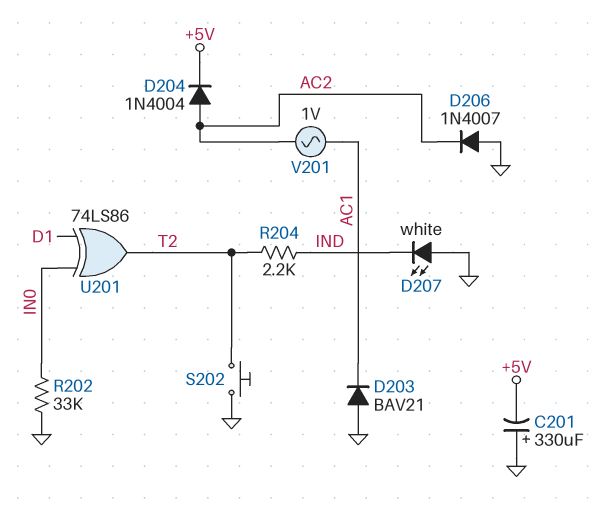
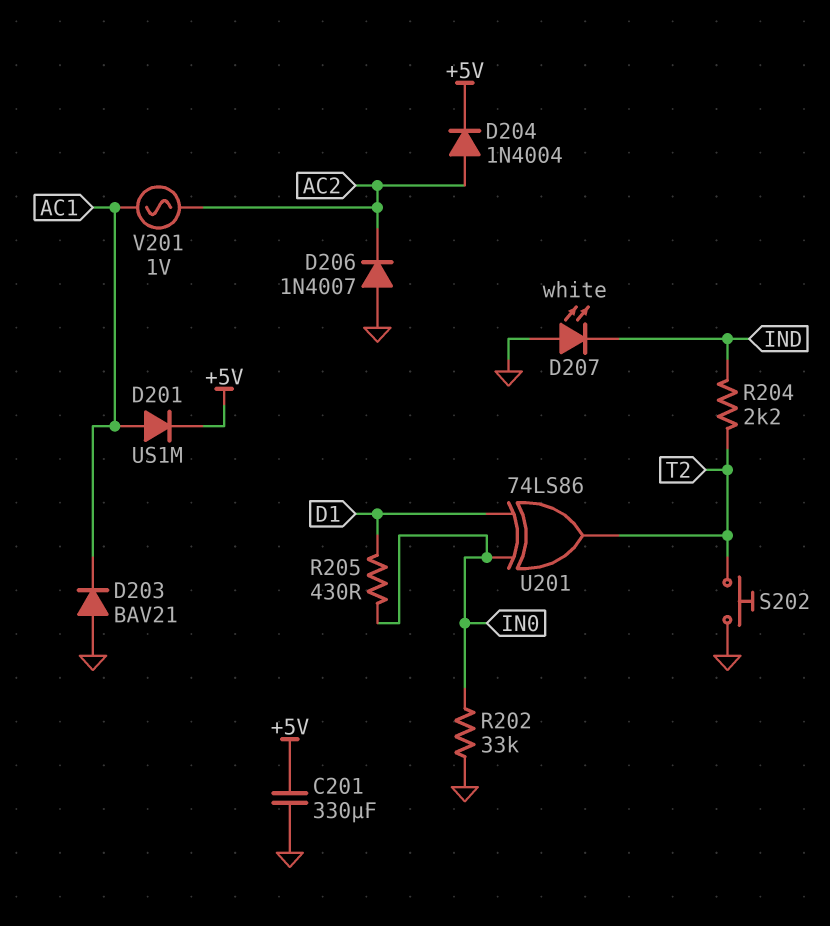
C201: 330uF (plus GND, minus +5V) -> 330uF (+5V, GND)
D201: none -> diode US1M (A AC1, K +5V)
R205: none -> 430 (D1, IN0)

